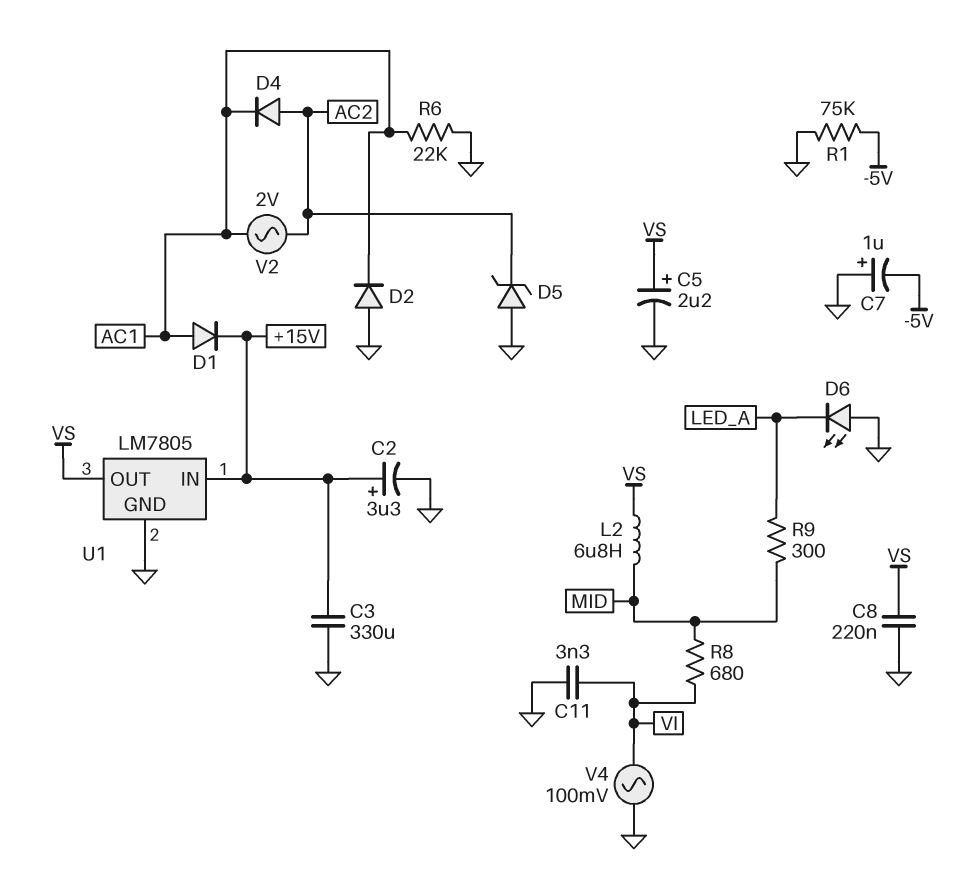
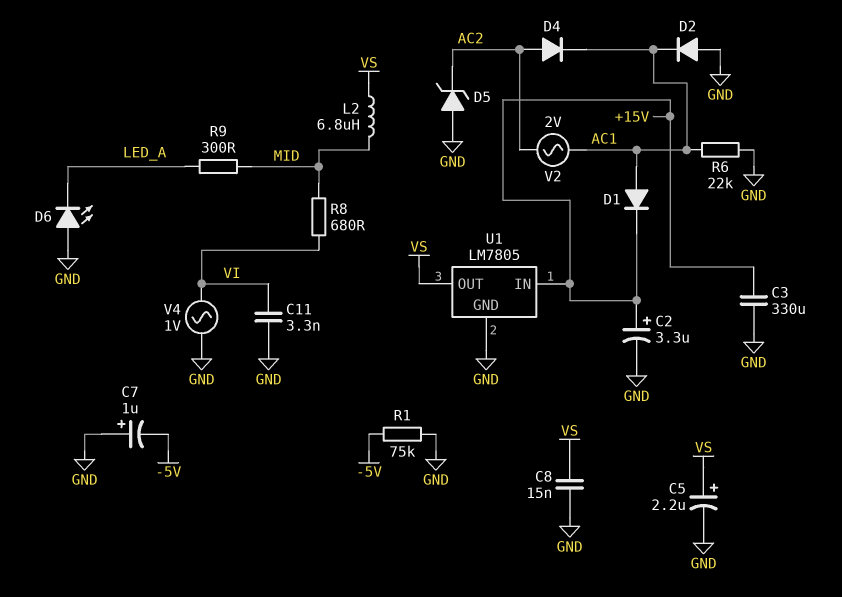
C8: 220nF (GND, VS) -> 15nF (GND, VS)
V4: AC 100mV (GND, VI) -> AC 1V (GND, VI)

